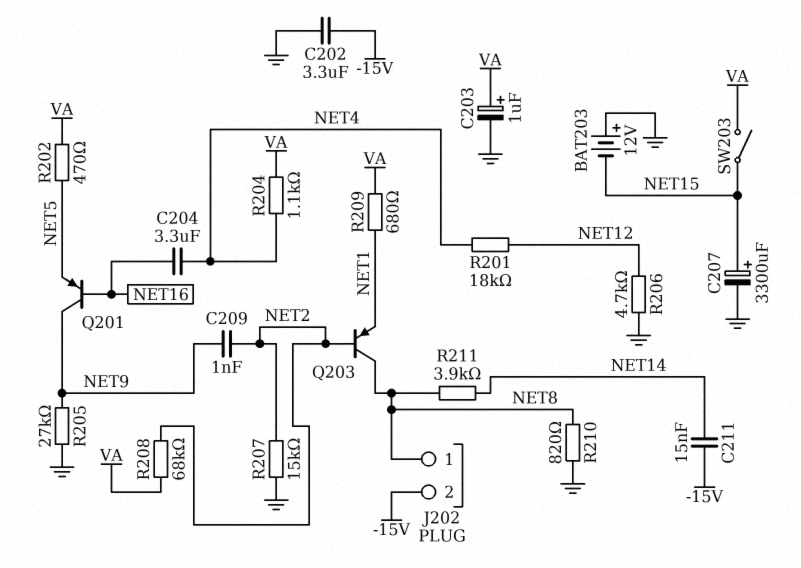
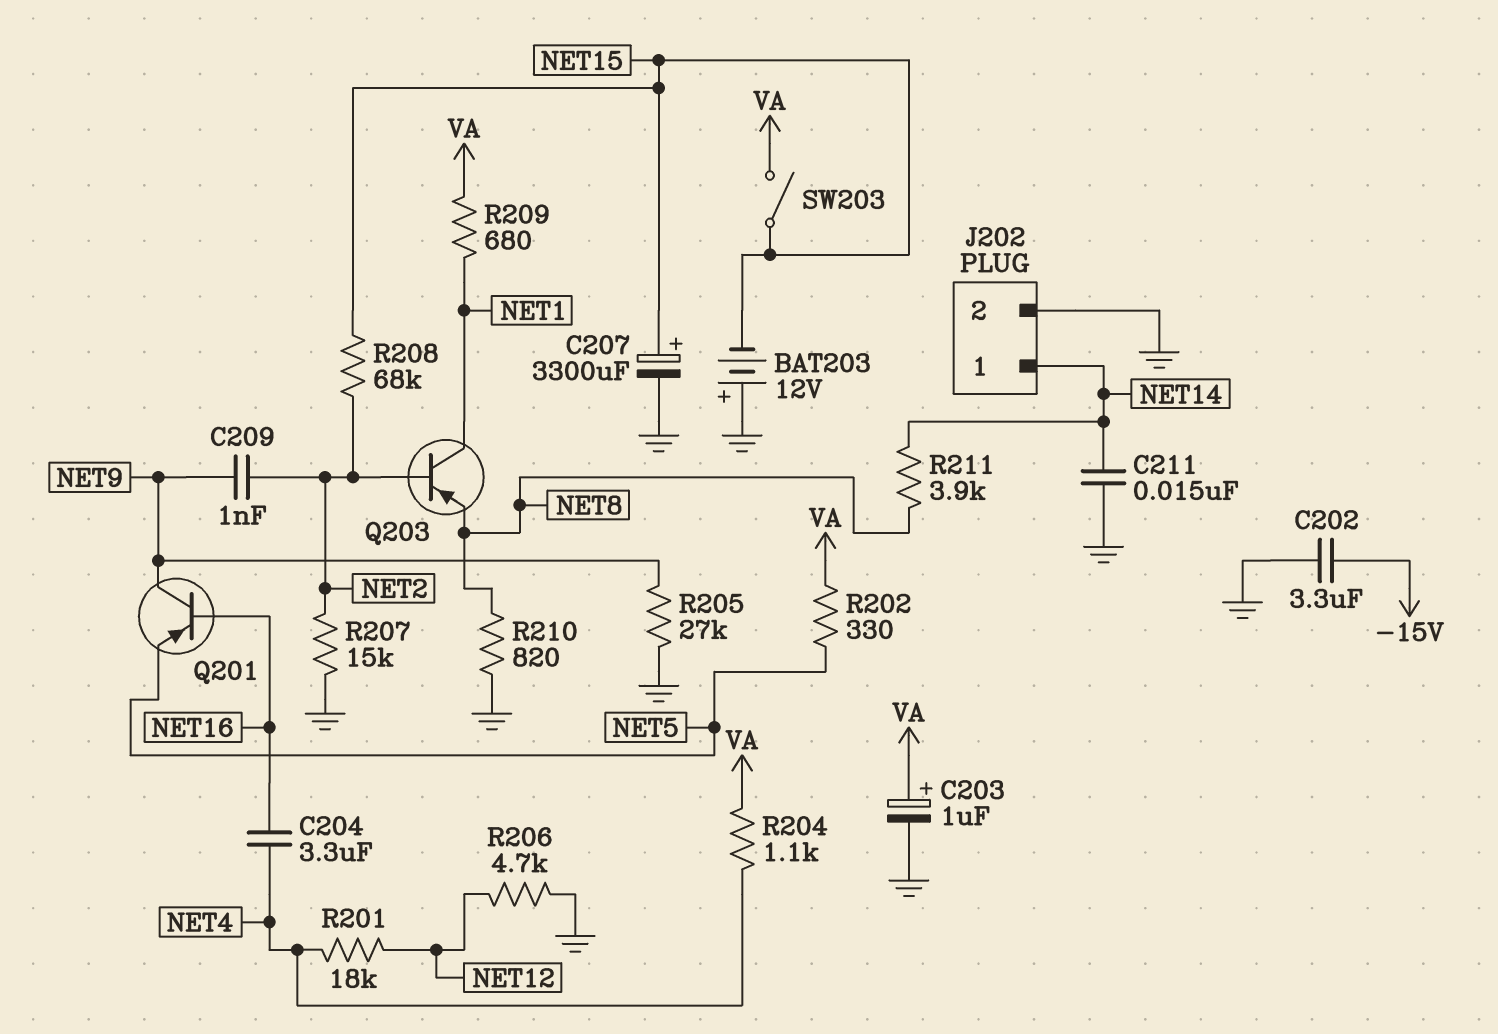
C211: 15nF (-15V, NET14) -> 15nF (GND, NET14)
J202 pin 1: NET8 -> NET14
J202 pin 2: -15V -> GND
Q203: PNP (B NET2, C NET8, E NET1) -> PNP (B NET2, C NET1, E NET8)
R202: 470 (NET5, VA) -> 330 (NET5, VA)
R208: 68k (NET2, VA) -> 68k (NET2, NET15)

